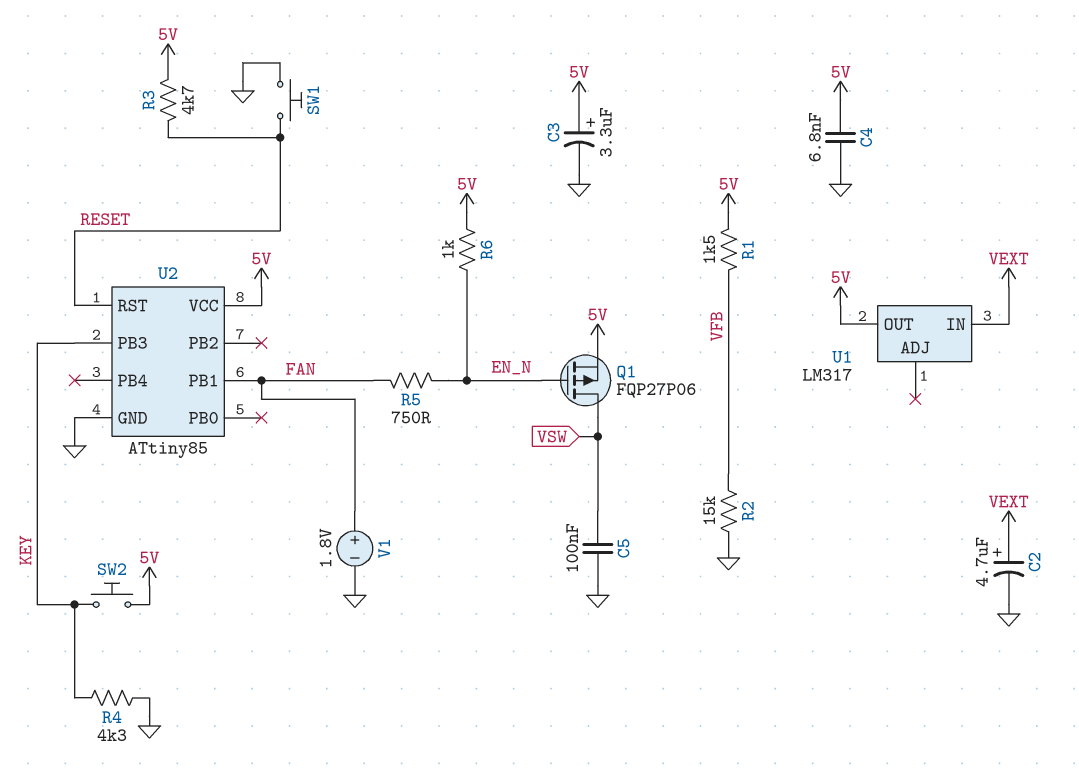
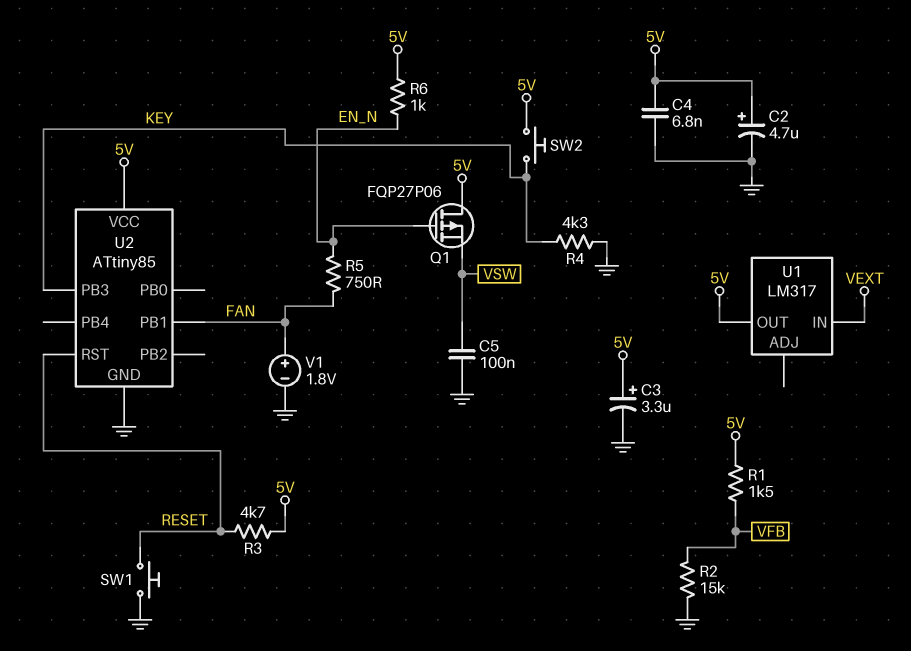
C2: 4.7uF (plus VEXT, minus GND) -> 4.7uF (plus 5V, minus GND)
Q1: PMOS FQP27P06 (G EN_N, D VSW, S 5V) -> PMOS FQP27P06 (G EN_N, D 5V, S VSW)

